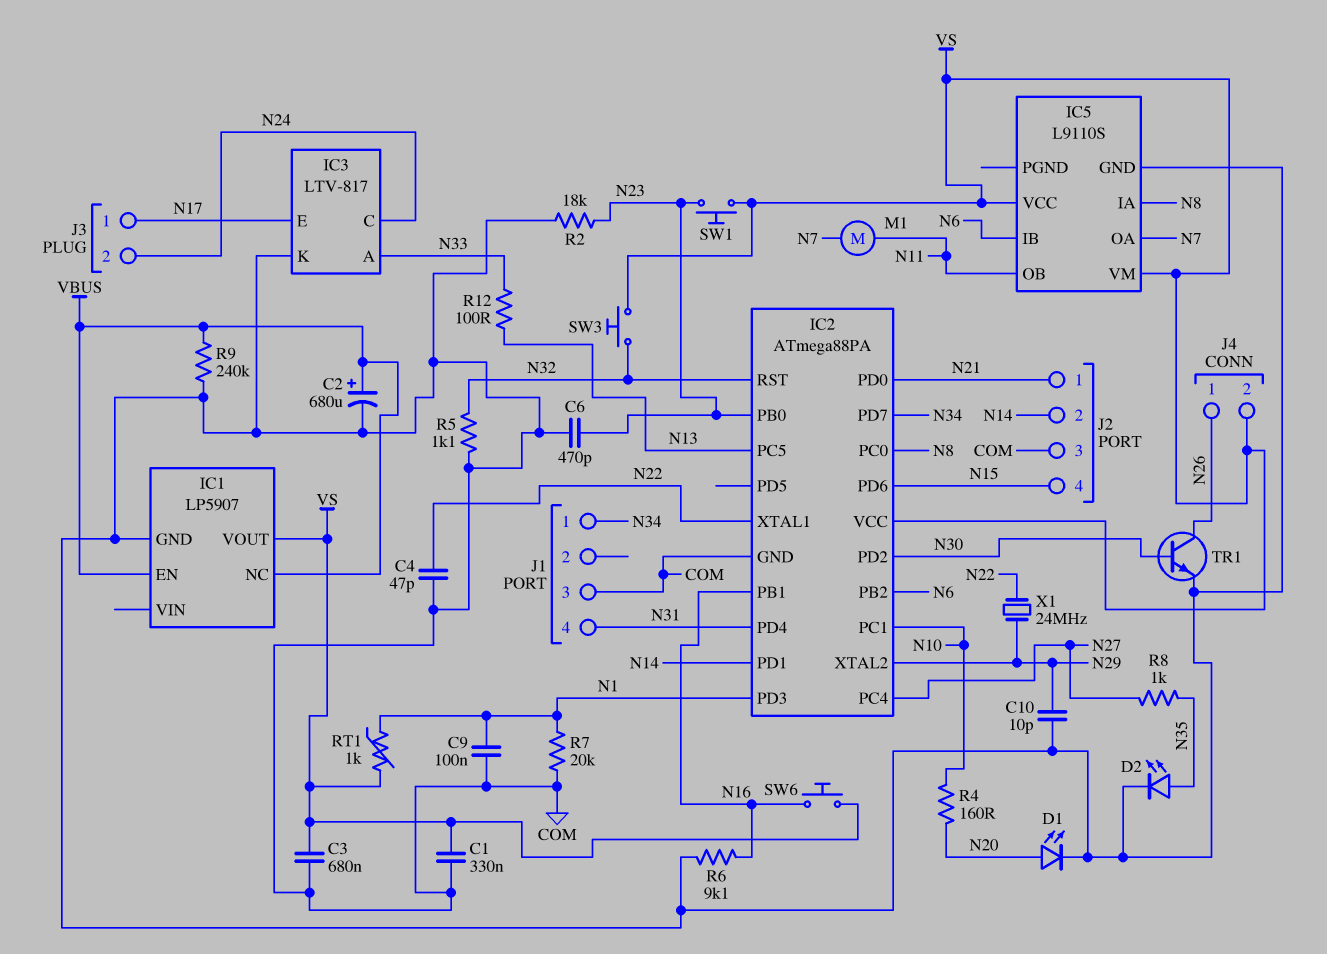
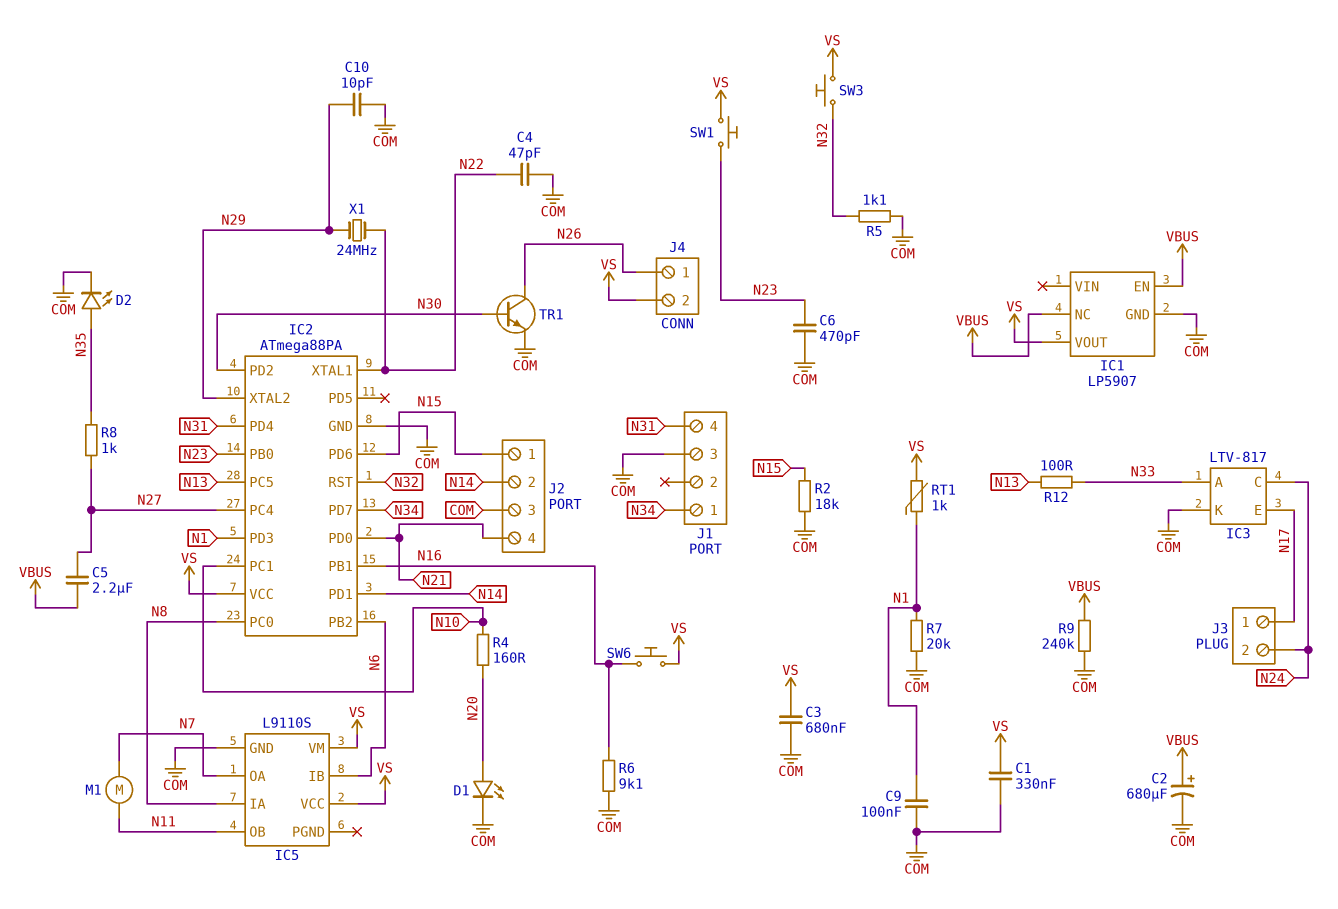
C5: none -> 2.2uF (N27, VBUS)
J2 pin 1: N21 -> N15
J2 pin 4: N15 -> N21
R2: 18k (COM, N23) -> 18k (COM, N15)

